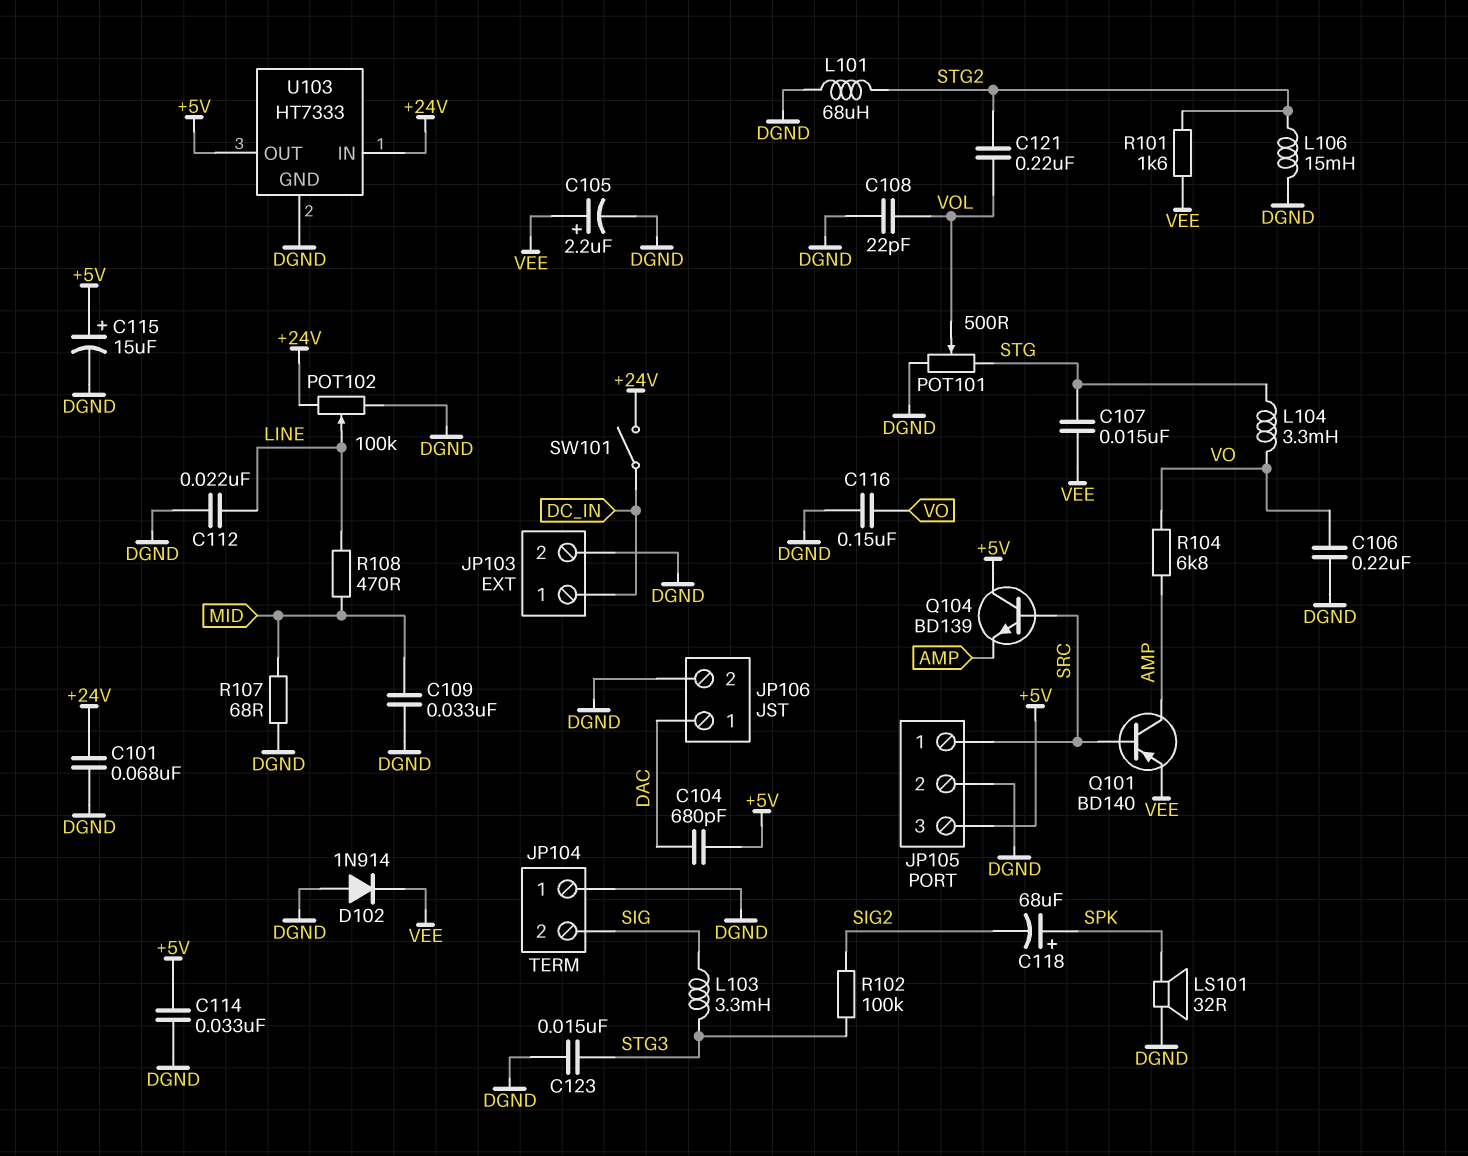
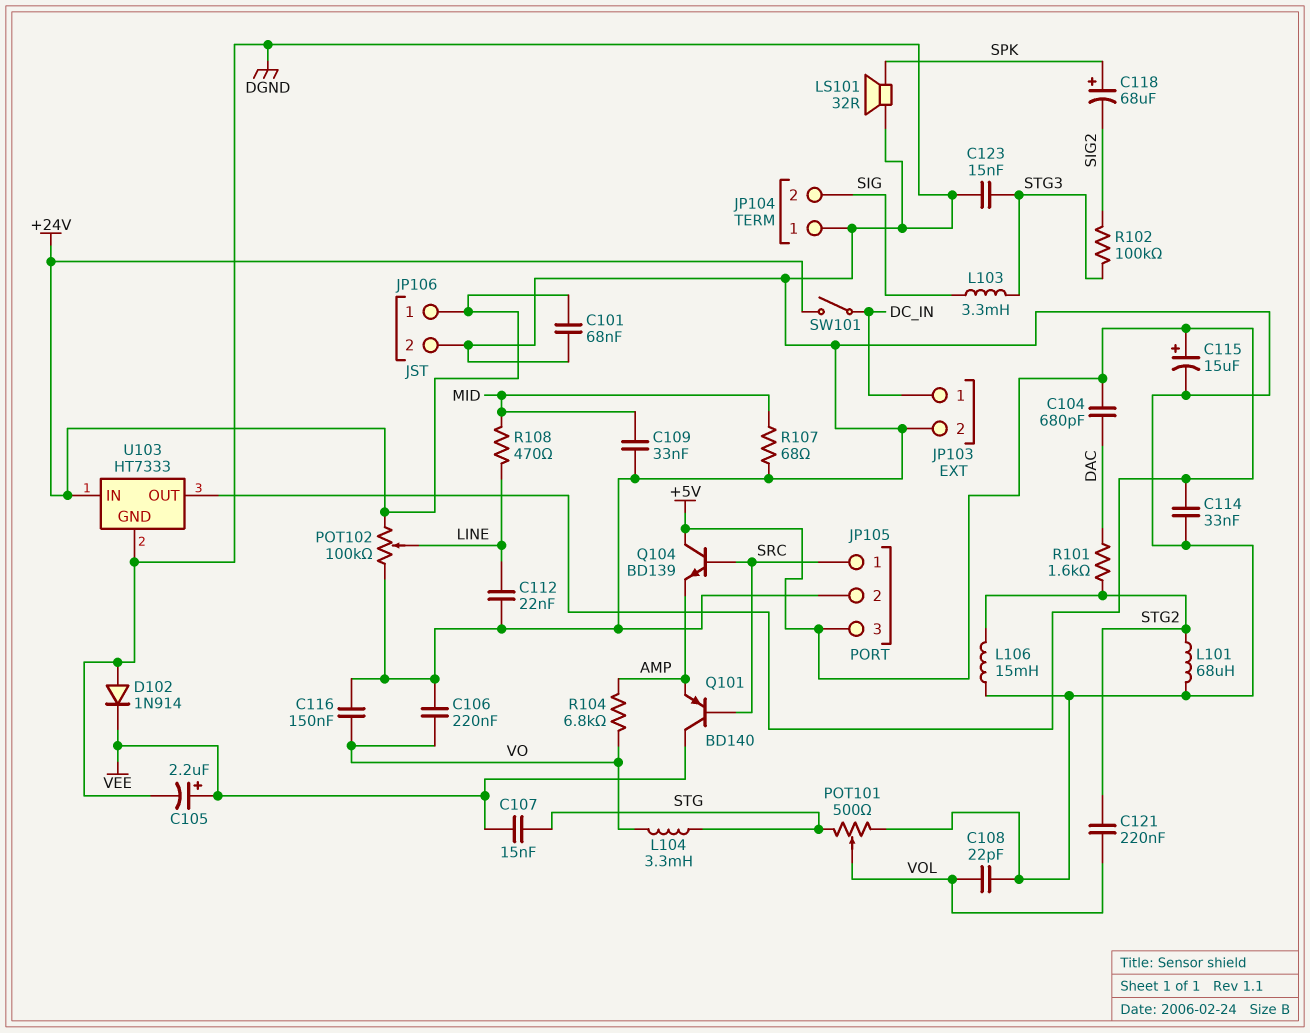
JP106 pin 1: DAC -> +24V
Q101: PNP BD140 (B SRC, C AMP, E VEE) -> PNP BD140 (B SRC, C VEE, E AMP)
R101: 1.6k (STG2, VEE) -> 1.6k (DAC, STG2)

